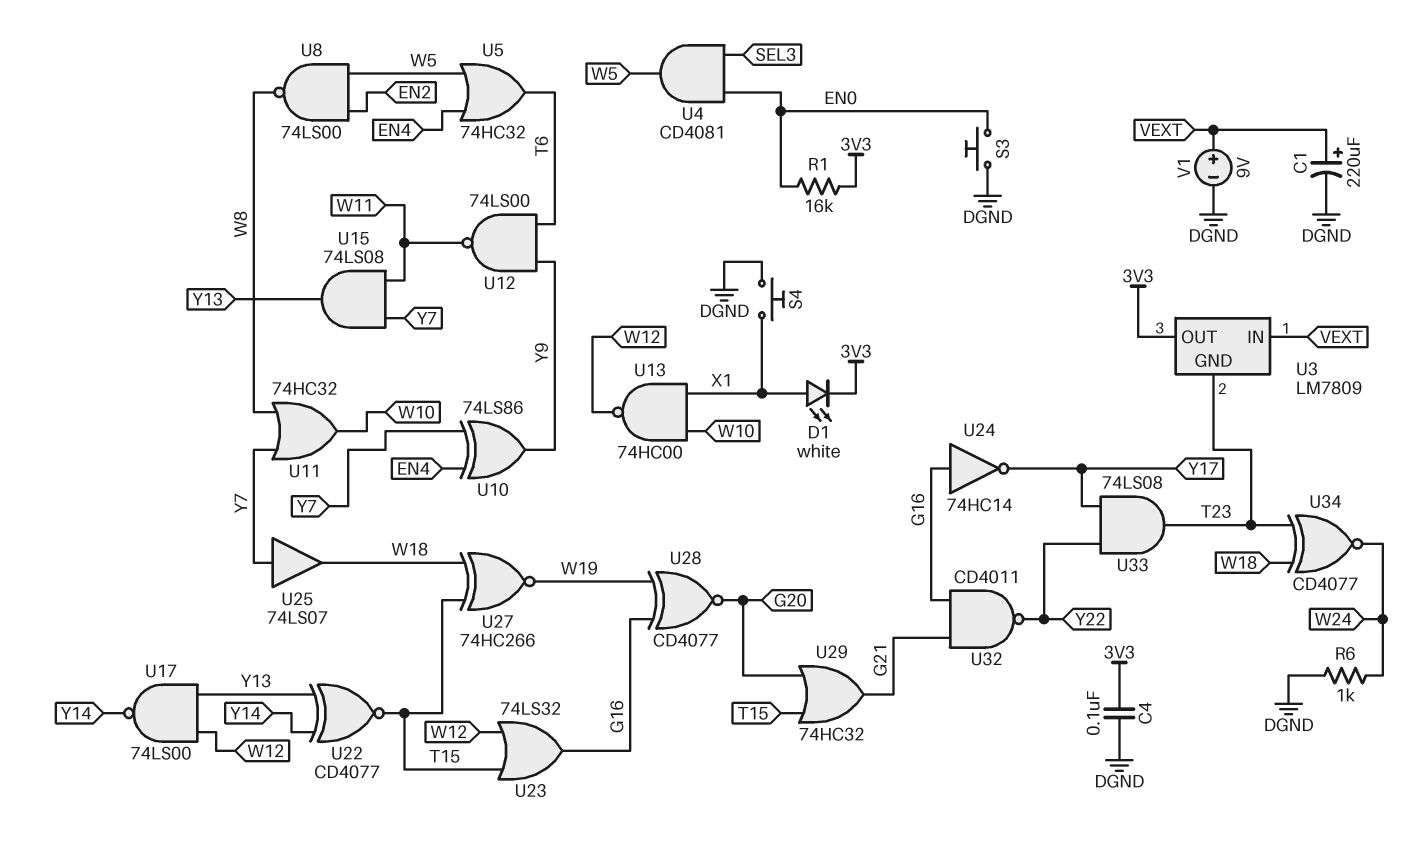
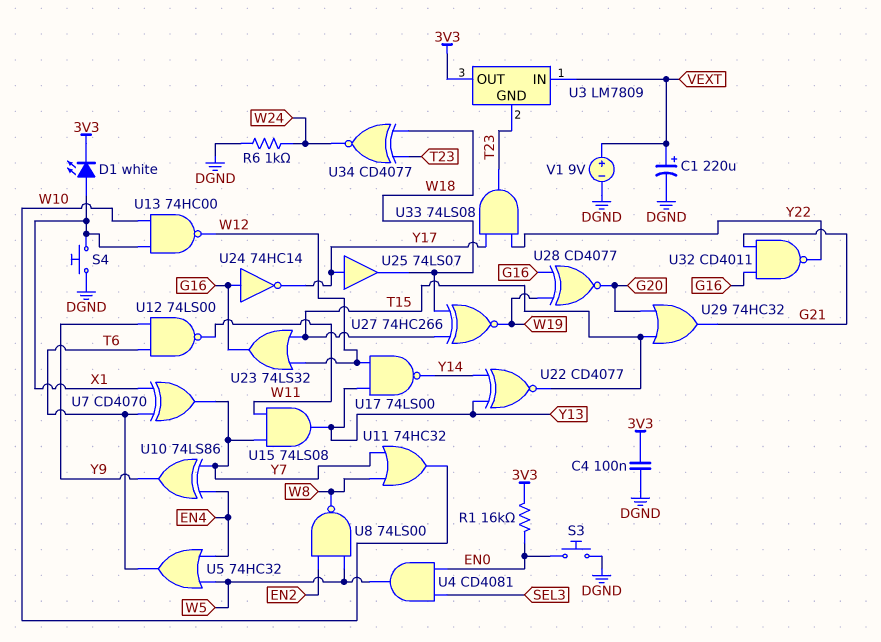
U7: none -> XOR CD4070 (in T6, in X1, out Y7)
U25: buffer 74LS07 (in Y7, out W18) -> buffer 74LS07 (in Y17, out W18)

